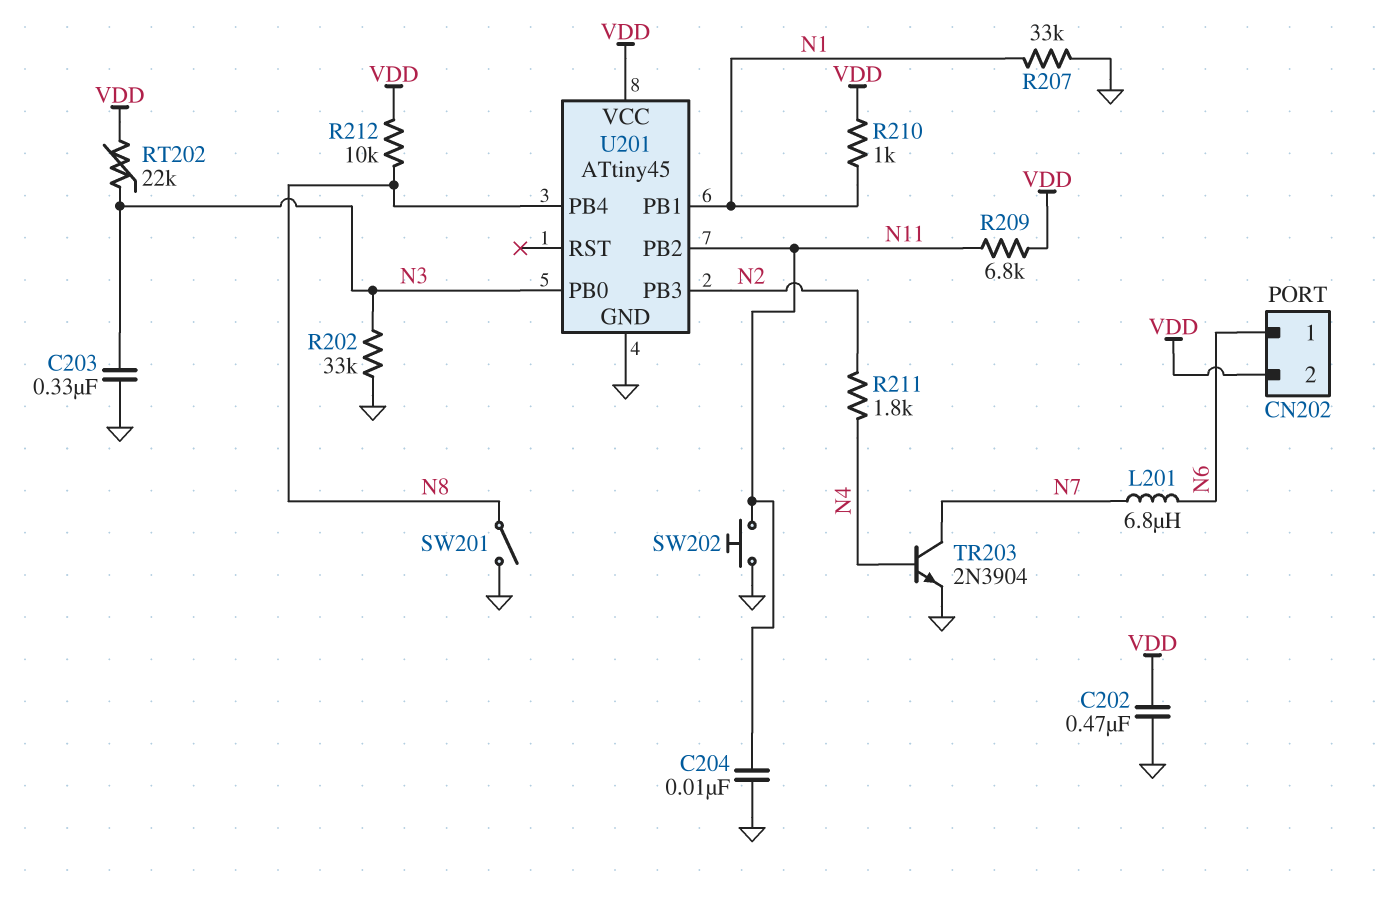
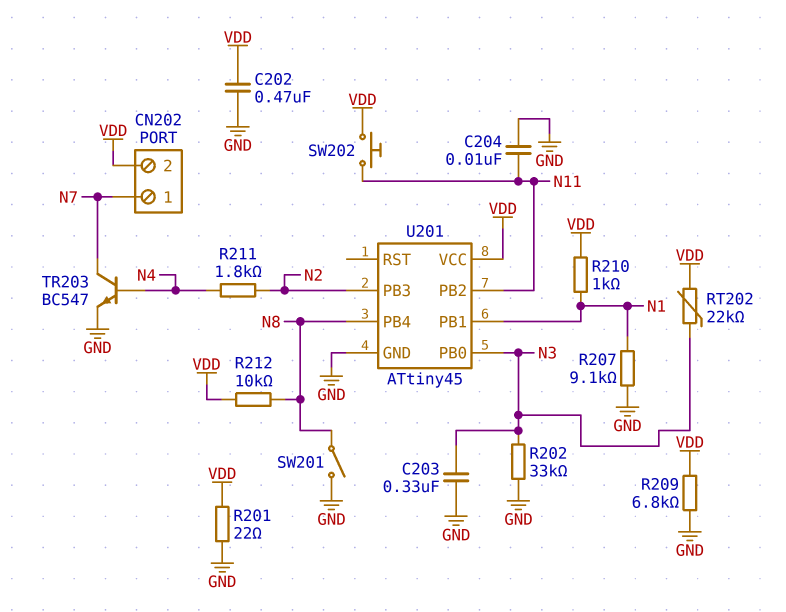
CN202 pin 1: N6 -> N7
L201: 6.8uH (N6, N7) -> none
R201: none -> 22 (GND, VDD)
R207: 33k (GND, N1) -> 9.1k (GND, N1)
R209: 6.8k (N11, VDD) -> 6.8k (GND, VDD)
SW202: button (GND, N11) -> button (N11, VDD)
TR203: NPN 2N3904 (B N4, C N7, E GND) -> NPN BC547 (B N4, C N7, E GND)

